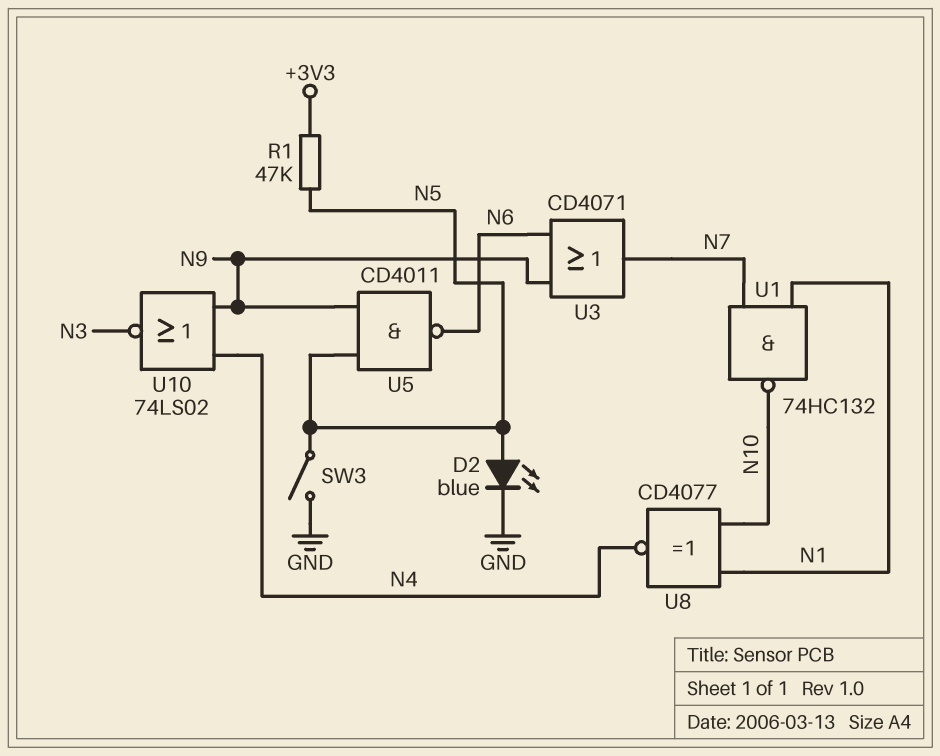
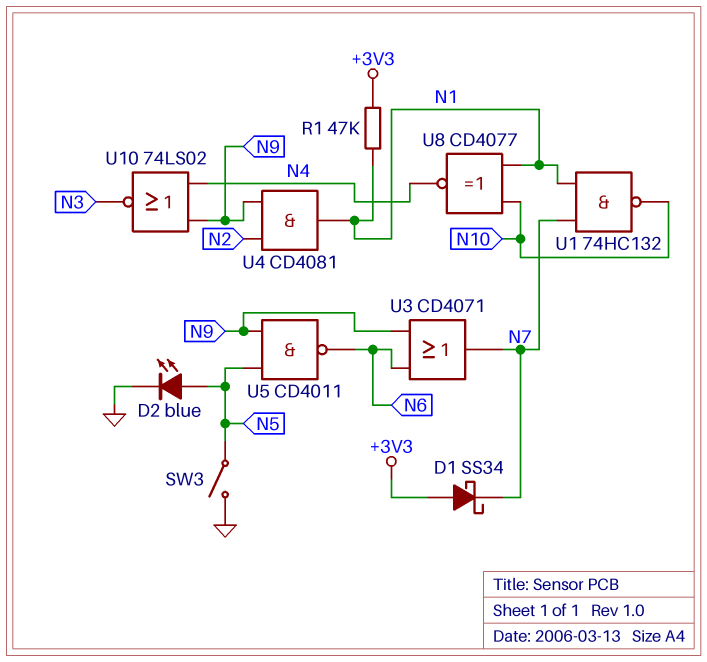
D1: none -> schottky SS34 (A +3V3, K N7)
R1: 47k (+3V3, N5) -> 47k (+3V3, N1)
U4: none -> AND CD4081 (in N2, in N9, out N1)

